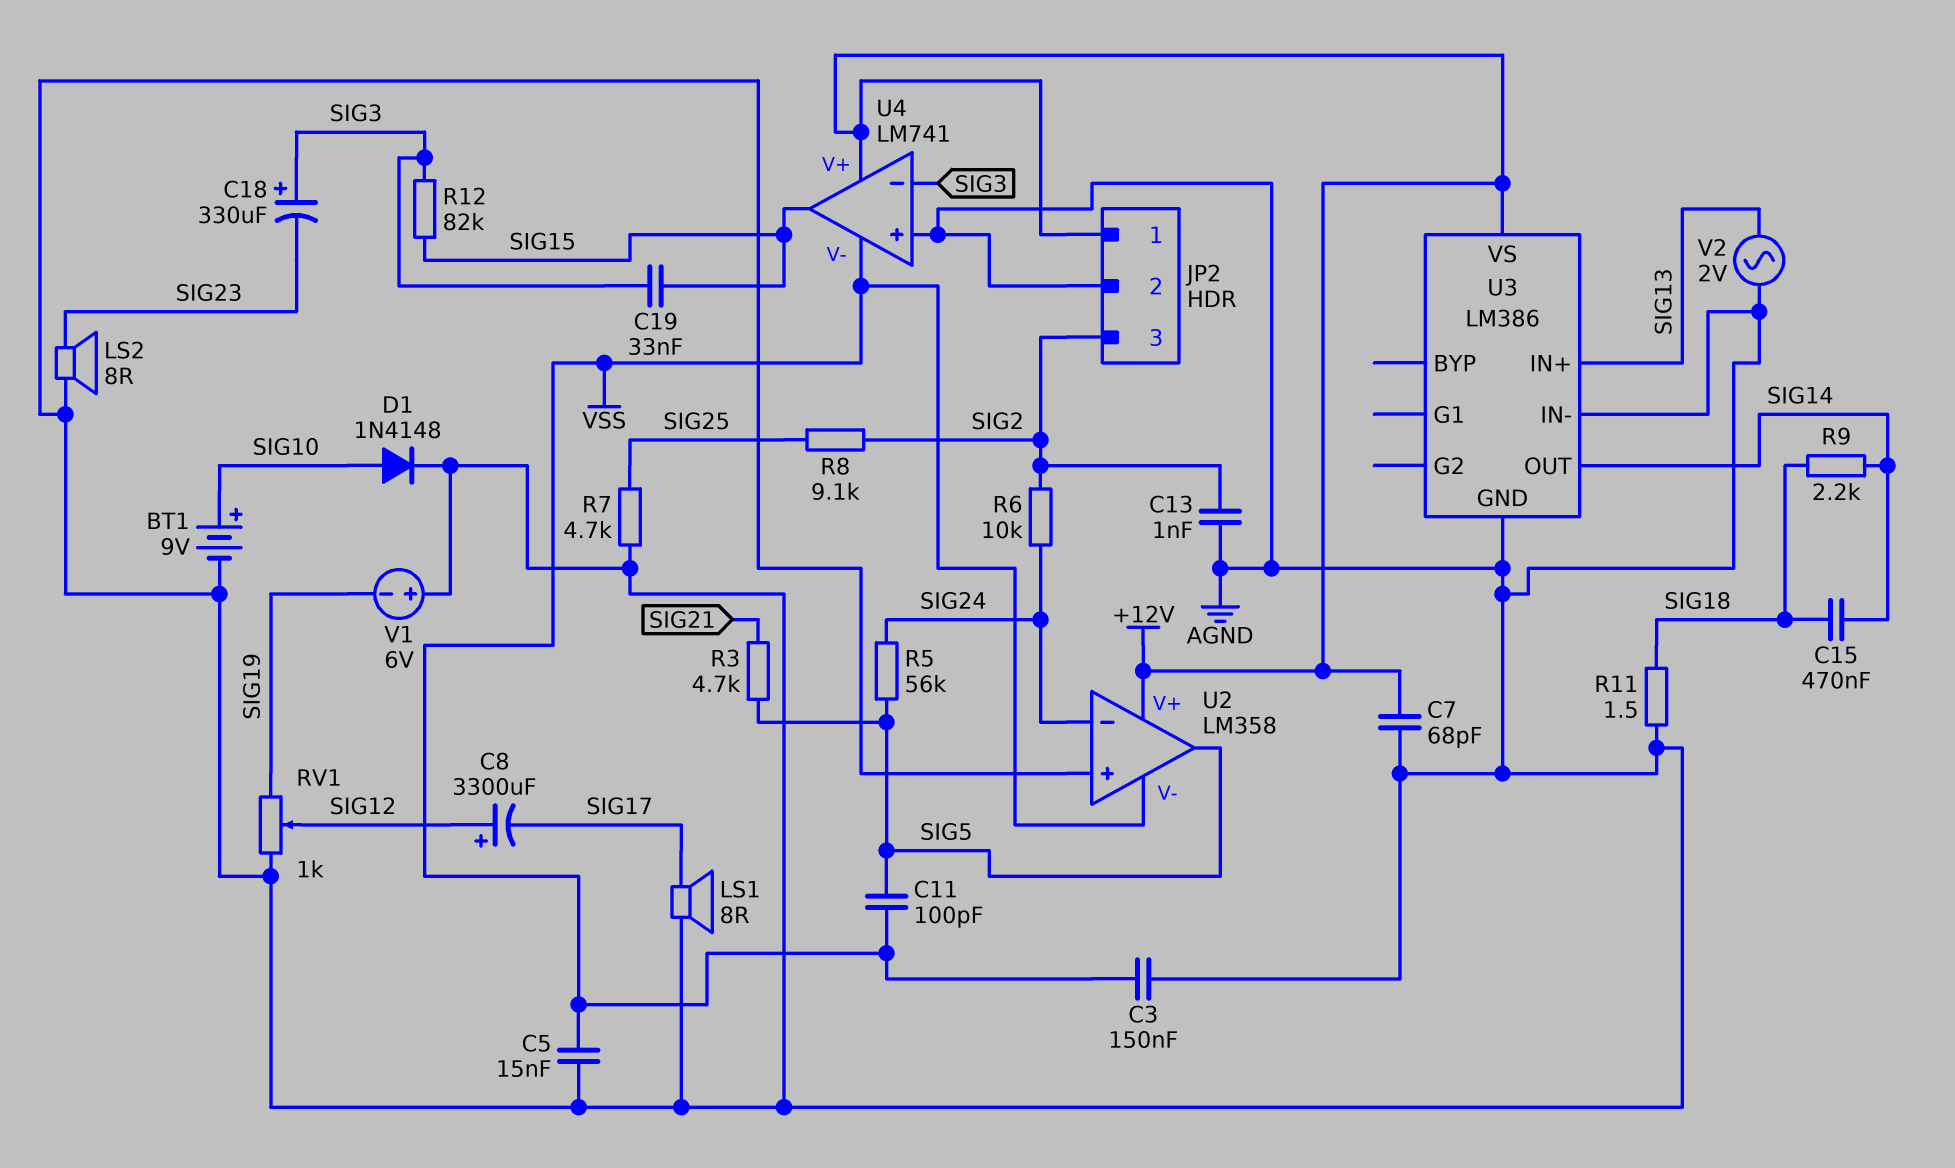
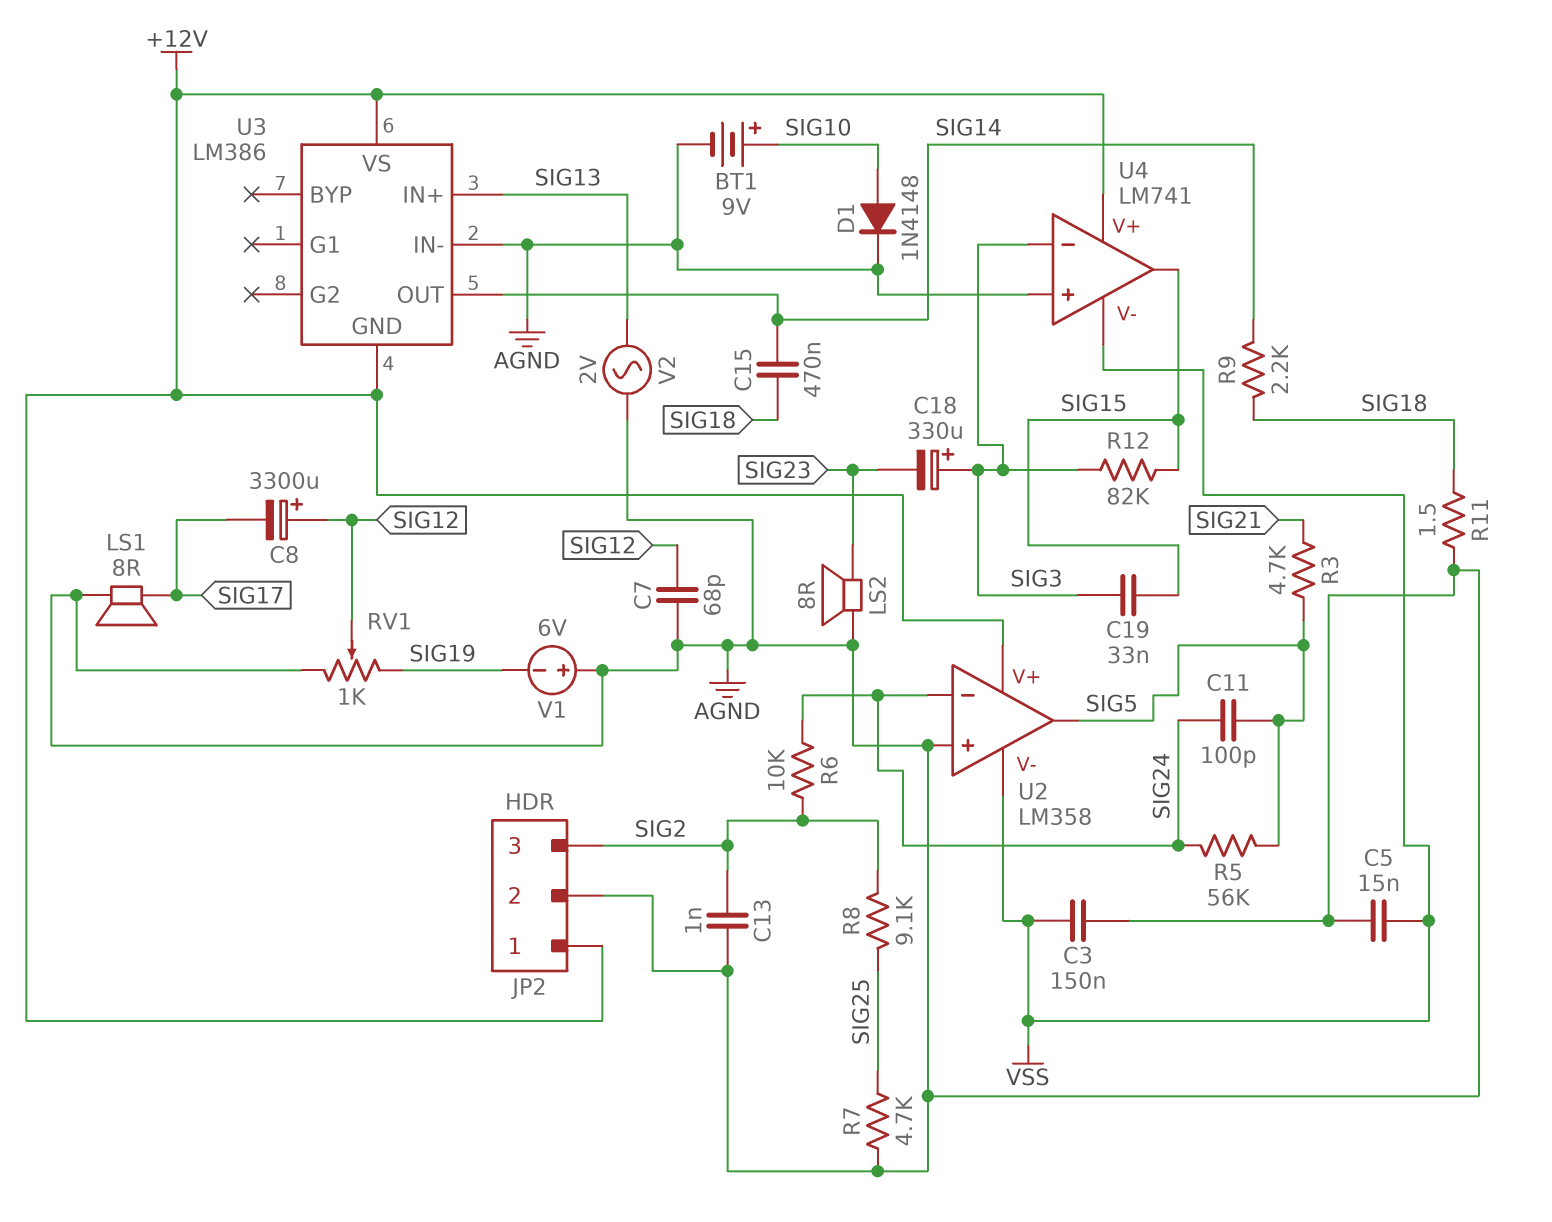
C7: 68pF (+12V, AGND) -> 68pF (AGND, SIG12)
C11: 100pF (SIG5, VSS) -> 100pF (SIG5, SIG24)
U3 pin GND: AGND -> +12V

